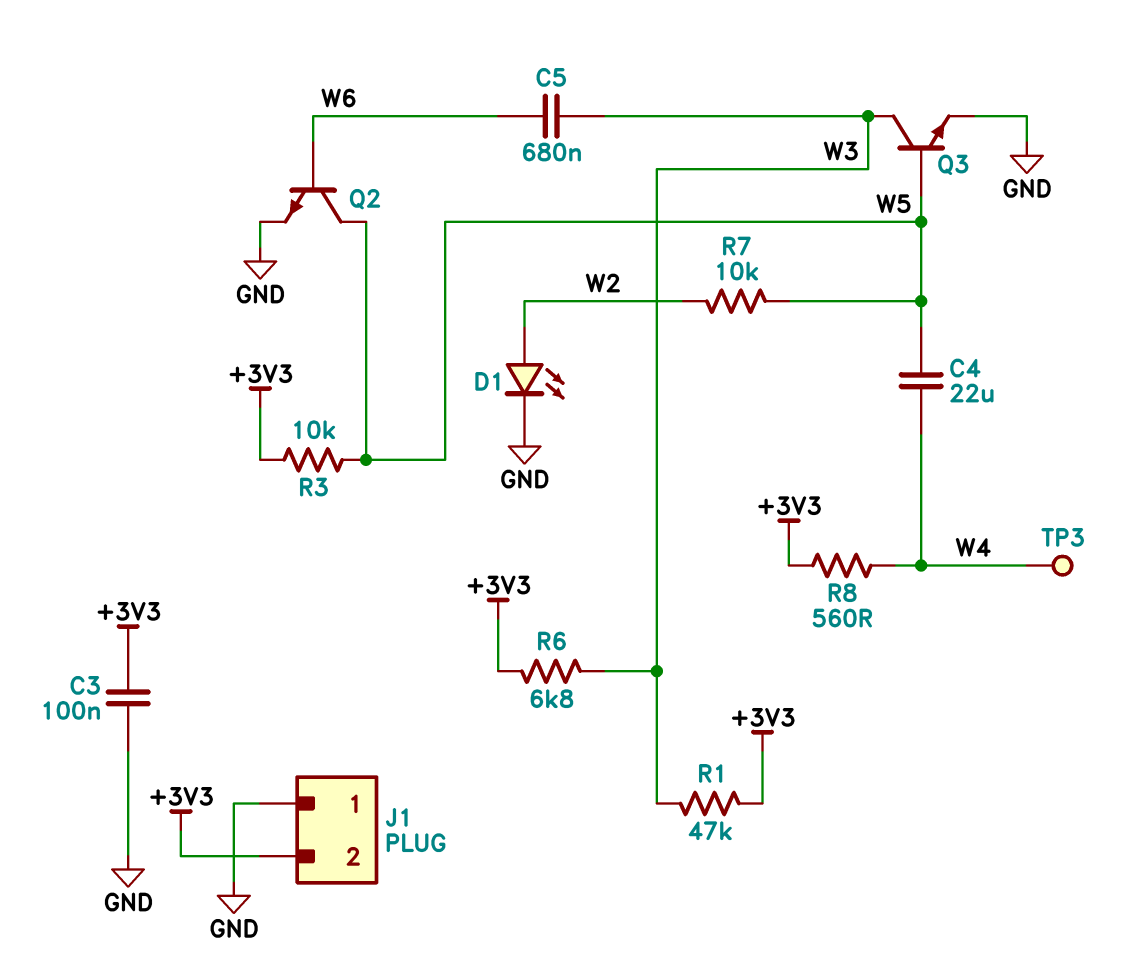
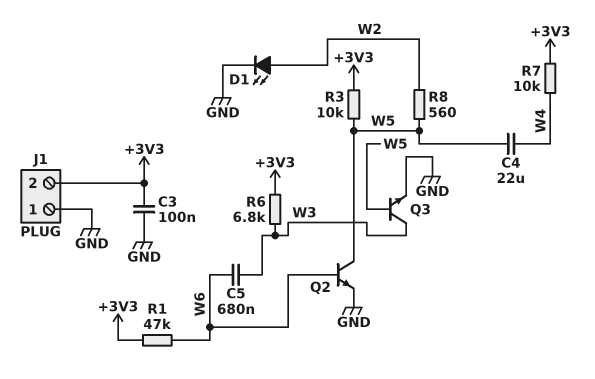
R1: 47k (+3V3, W3) -> 47k (+3V3, W6)
R7: 10k (W2, W5) -> 10k (+3V3, W4)
R8: 560 (+3V3, W4) -> 560 (W2, W5)
TP3: test point (W4) -> none

